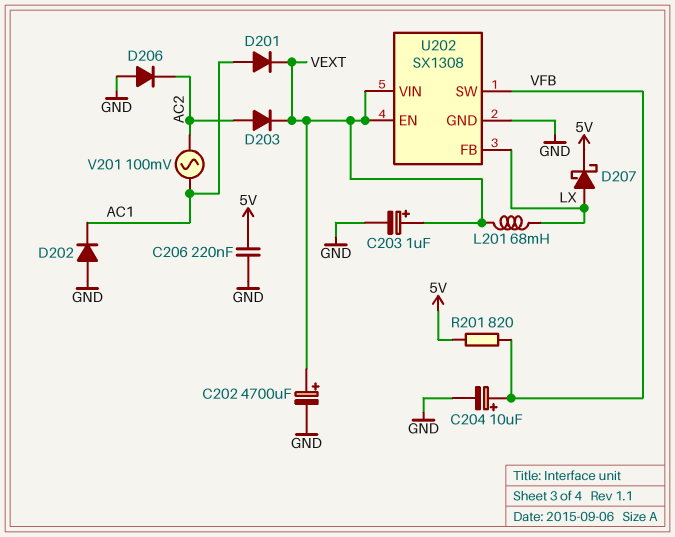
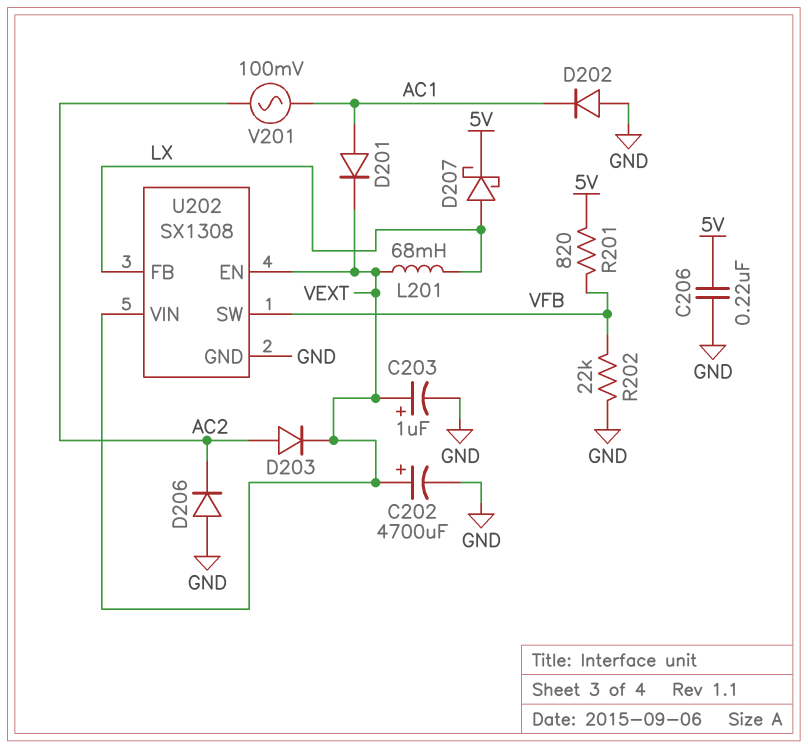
C204: 10uF (plus VFB, minus GND) -> none
R202: none -> 22k (GND, VFB)

